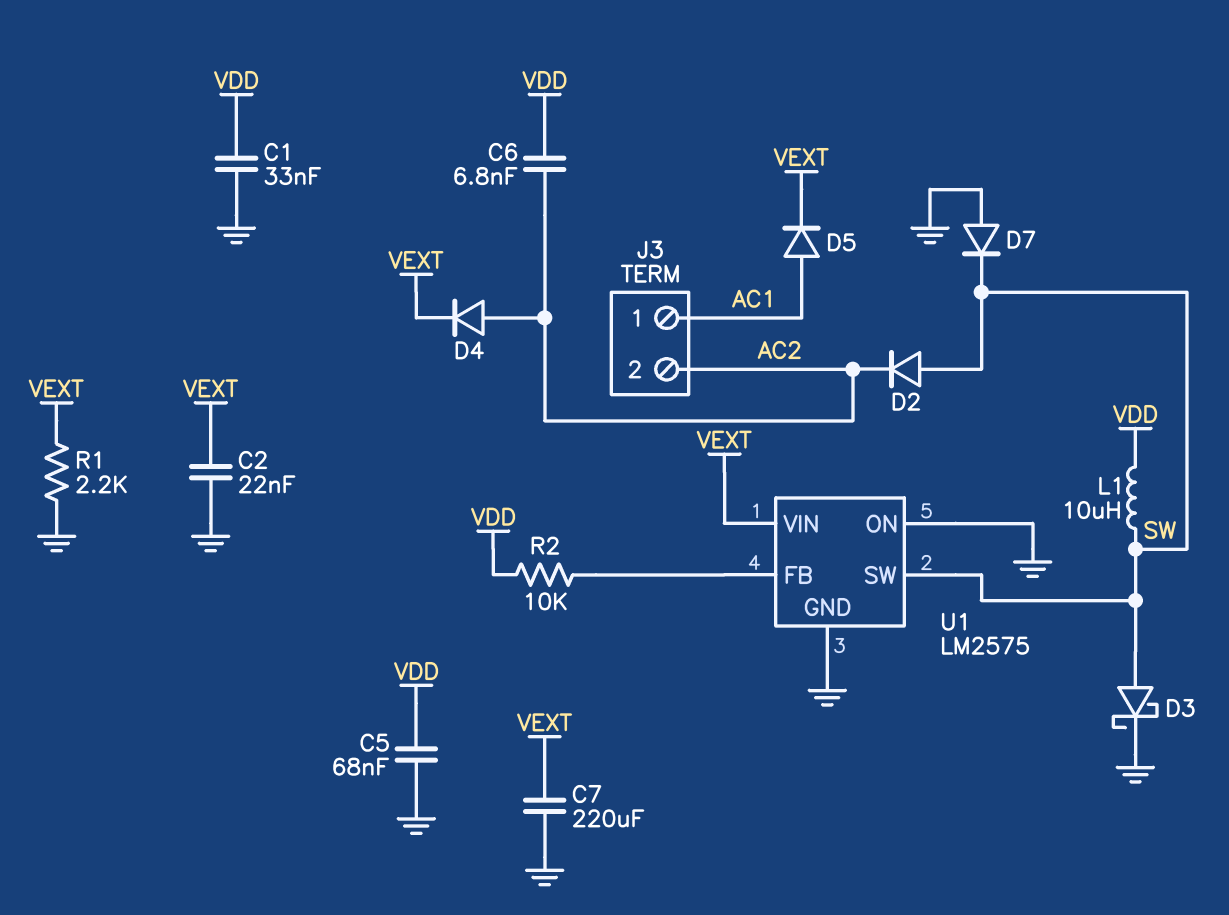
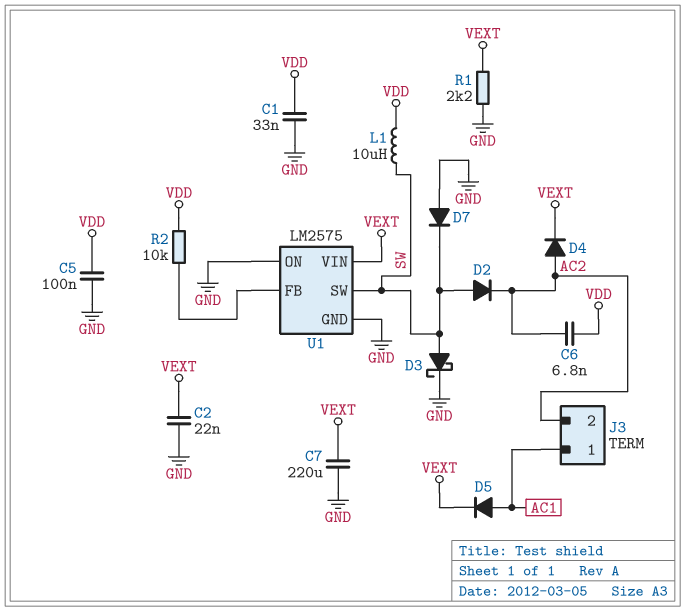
C5: 68nF (GND, VDD) -> 100nF (GND, VDD)

